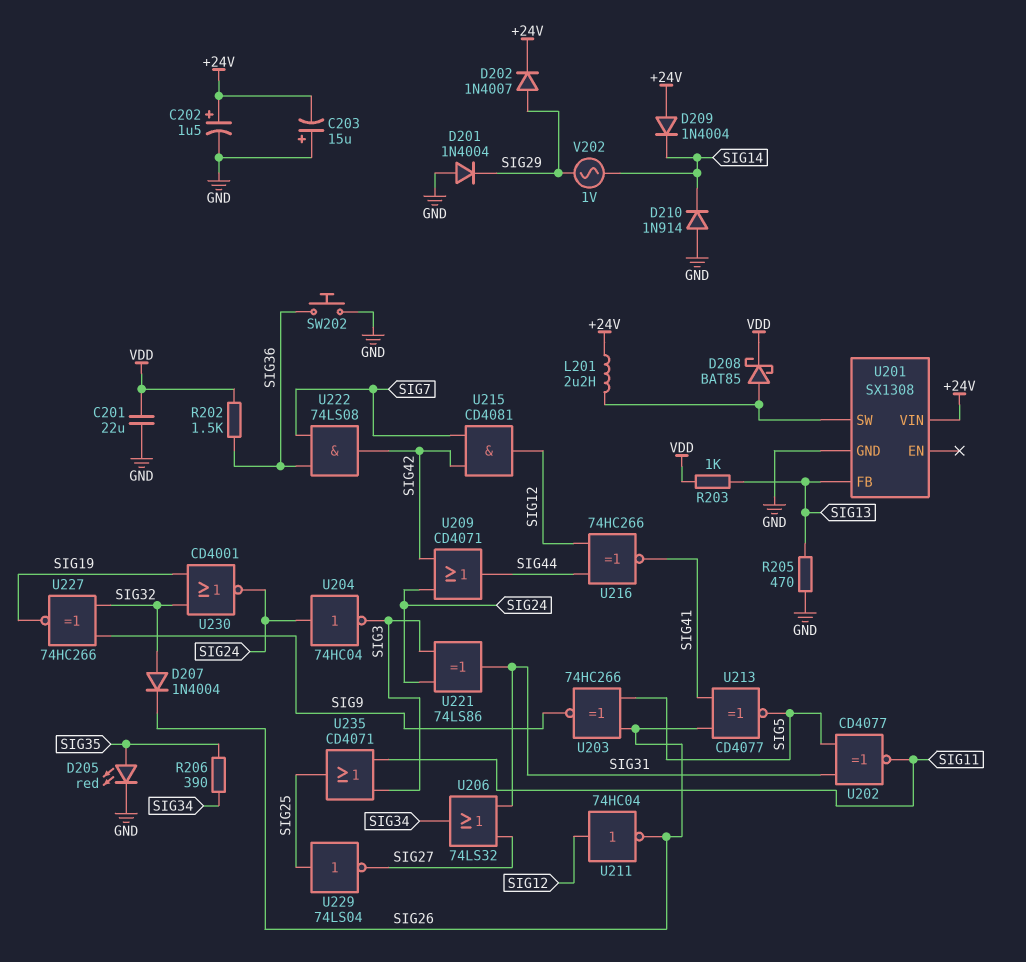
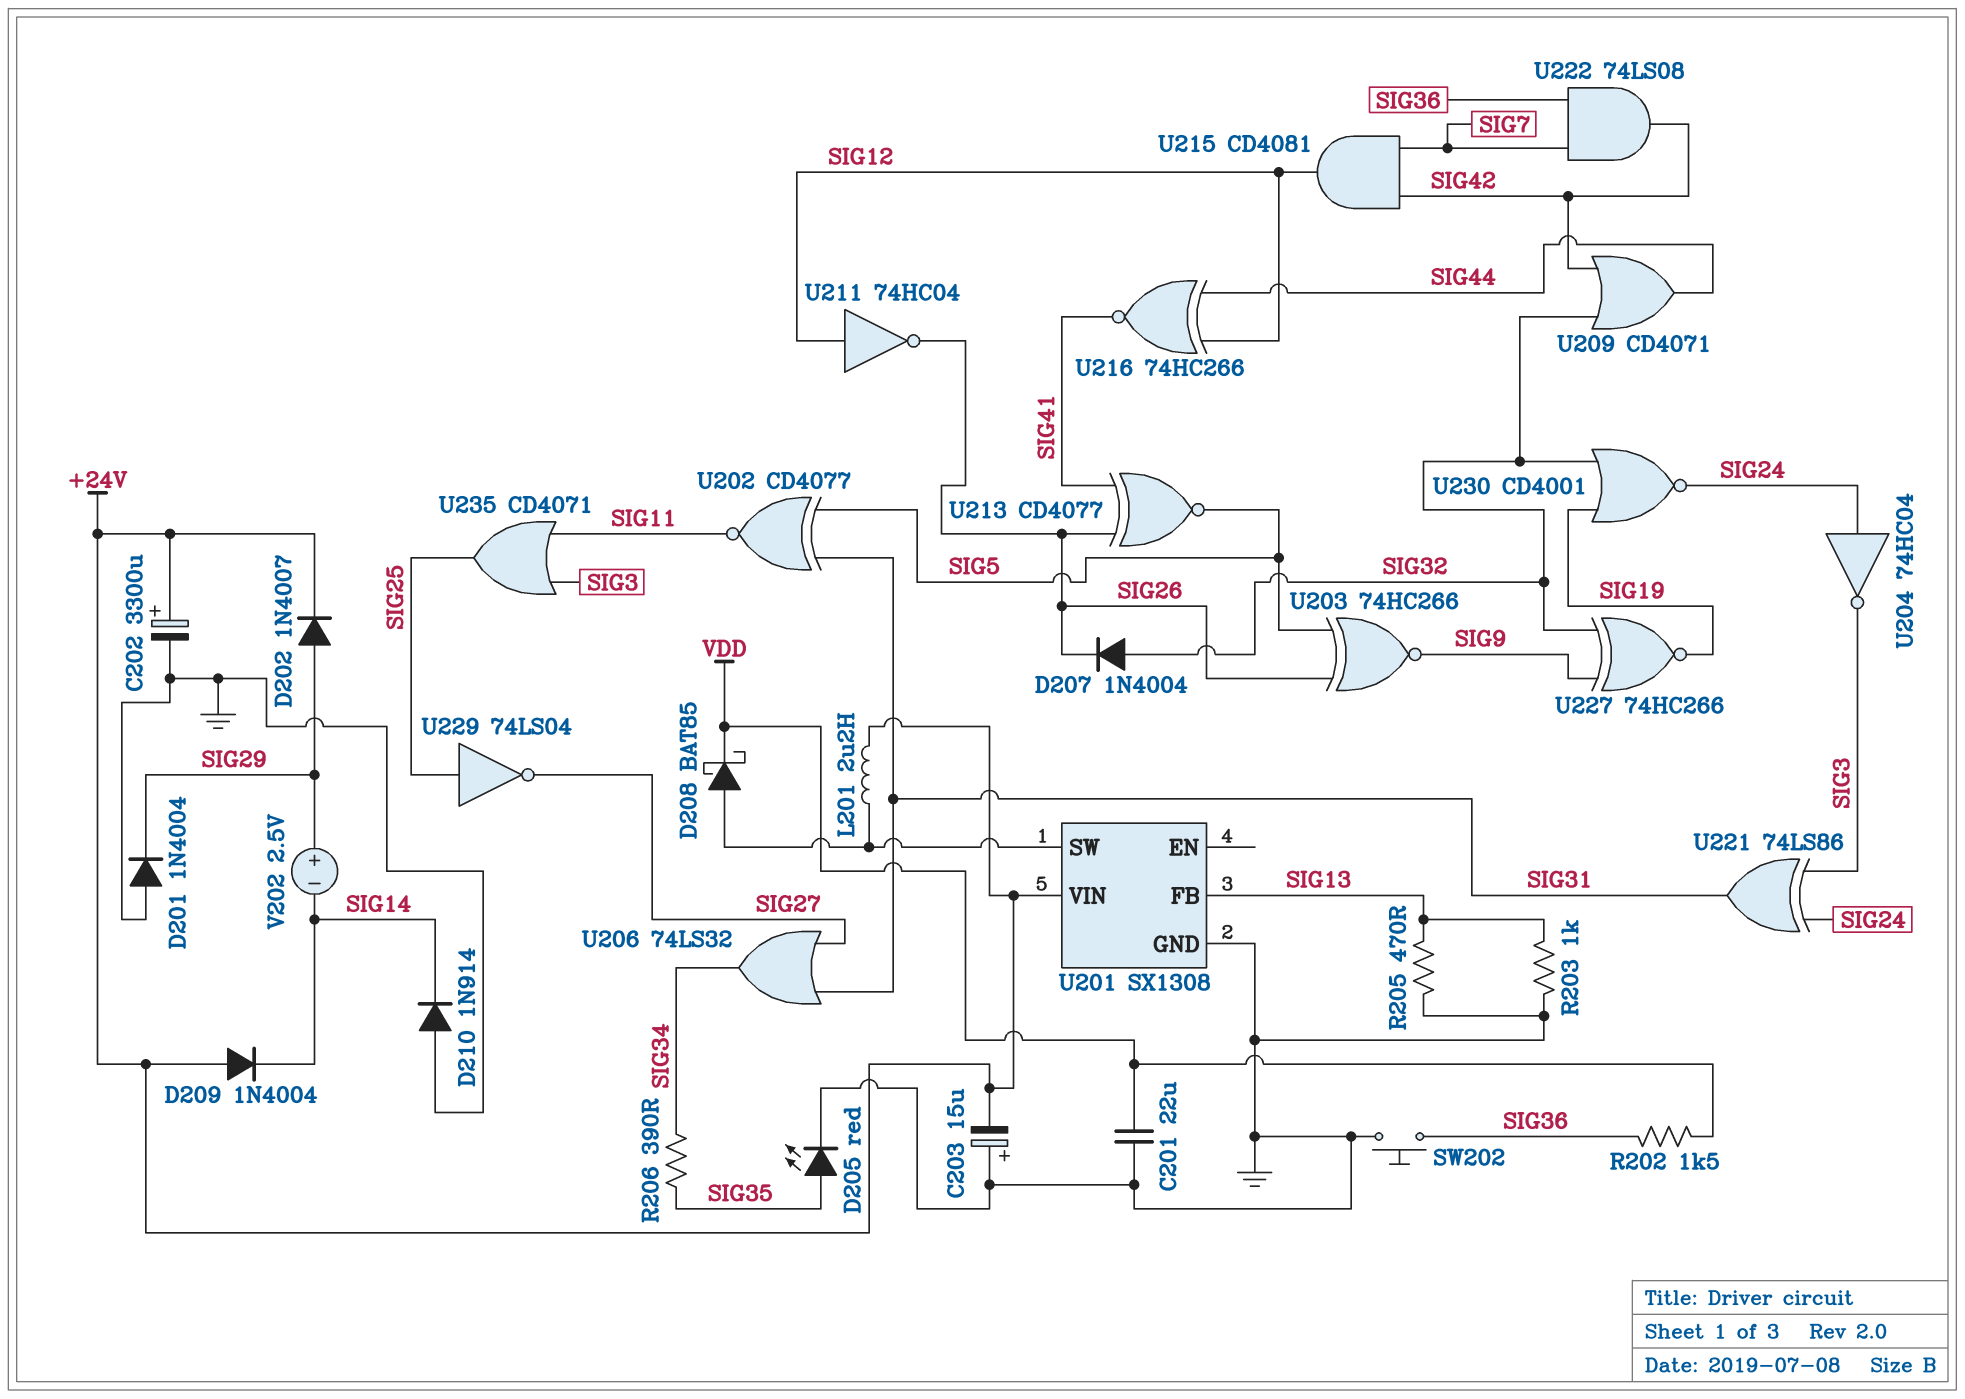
C202: 1.5uF (plus +24V, minus GND) -> 3300uF (plus +24V, minus GND)
R203: 1k (SIG13, VDD) -> 1k (GND, SIG13)
U209: OR CD4071 (in SIG24, in SIG42, out SIG44) -> OR CD4071 (in SIG32, in SIG42, out SIG44)
V202: AC 1V (SIG14, SIG29) -> 2.5V (plus SIG29, minus SIG14)

